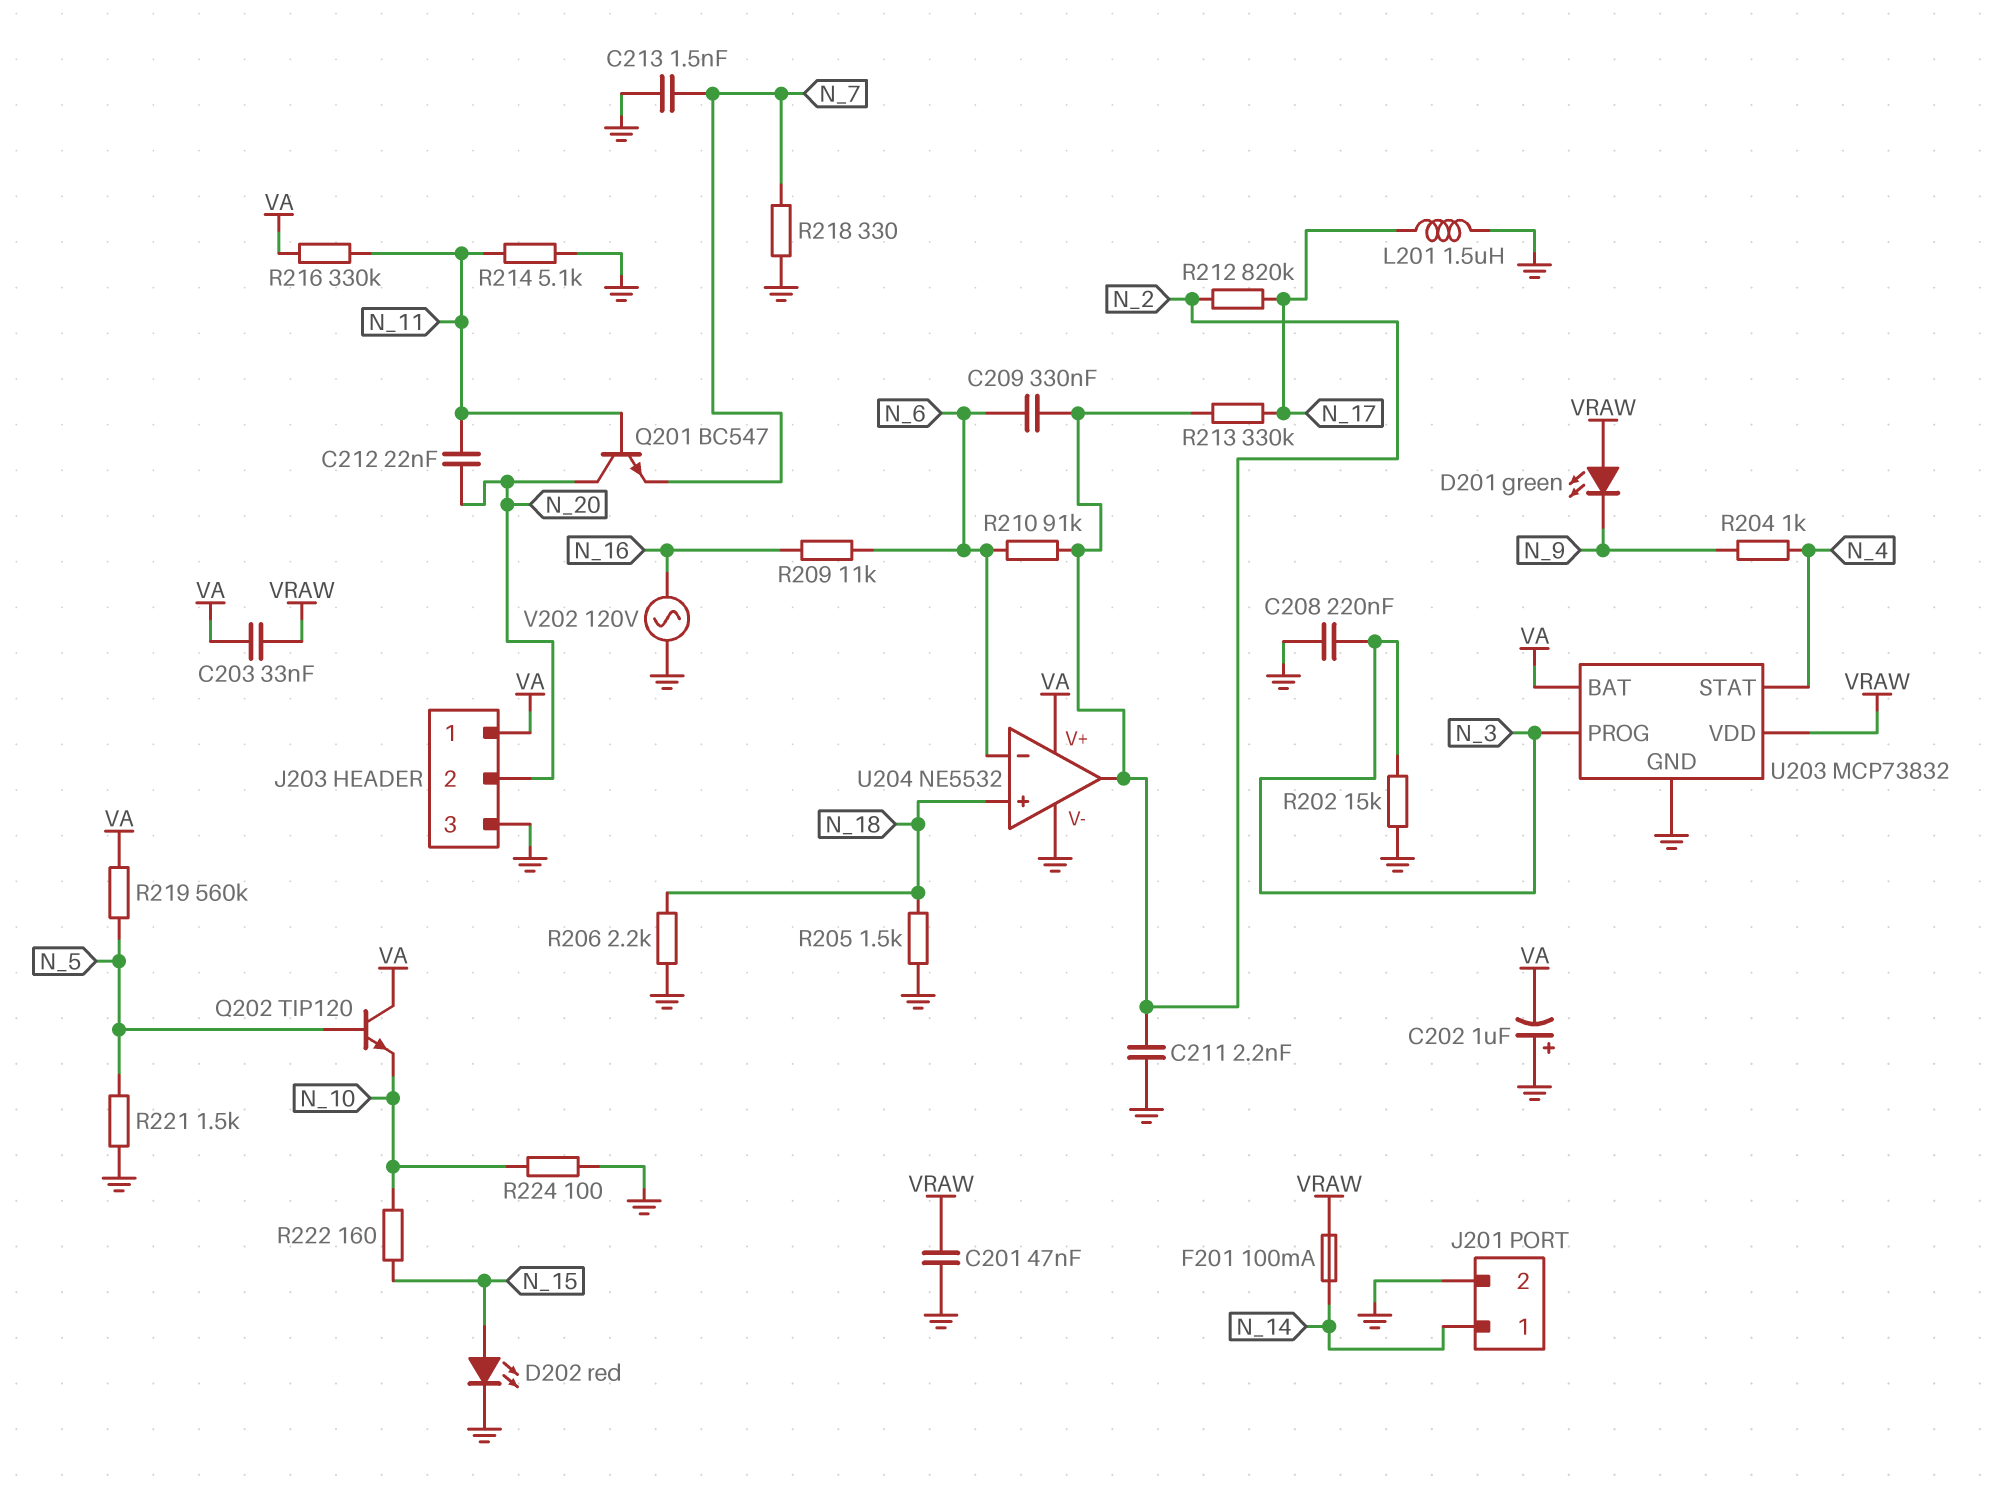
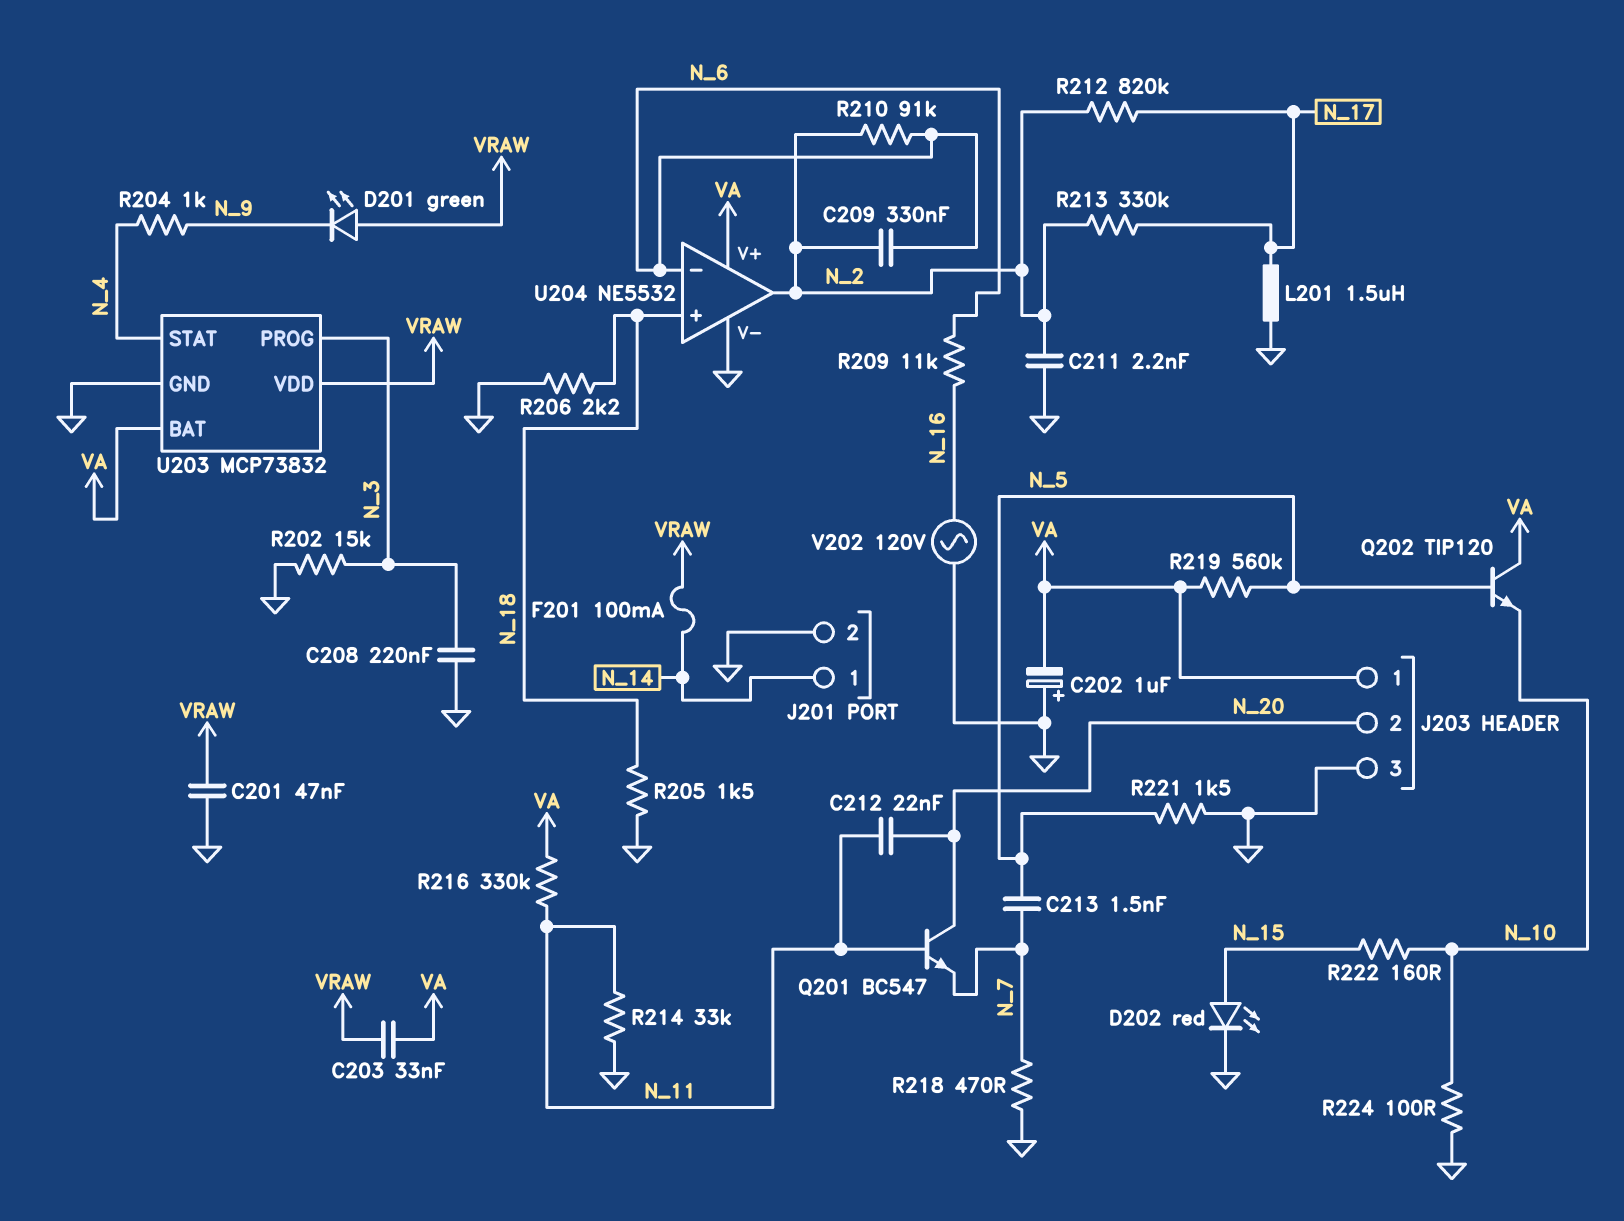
C213: 1.5nF (GND, N_7) -> 1.5nF (N_5, N_7)
R214: 5.1k (GND, N_11) -> 33k (GND, N_11)
R218: 330 (GND, N_7) -> 470 (GND, N_7)

